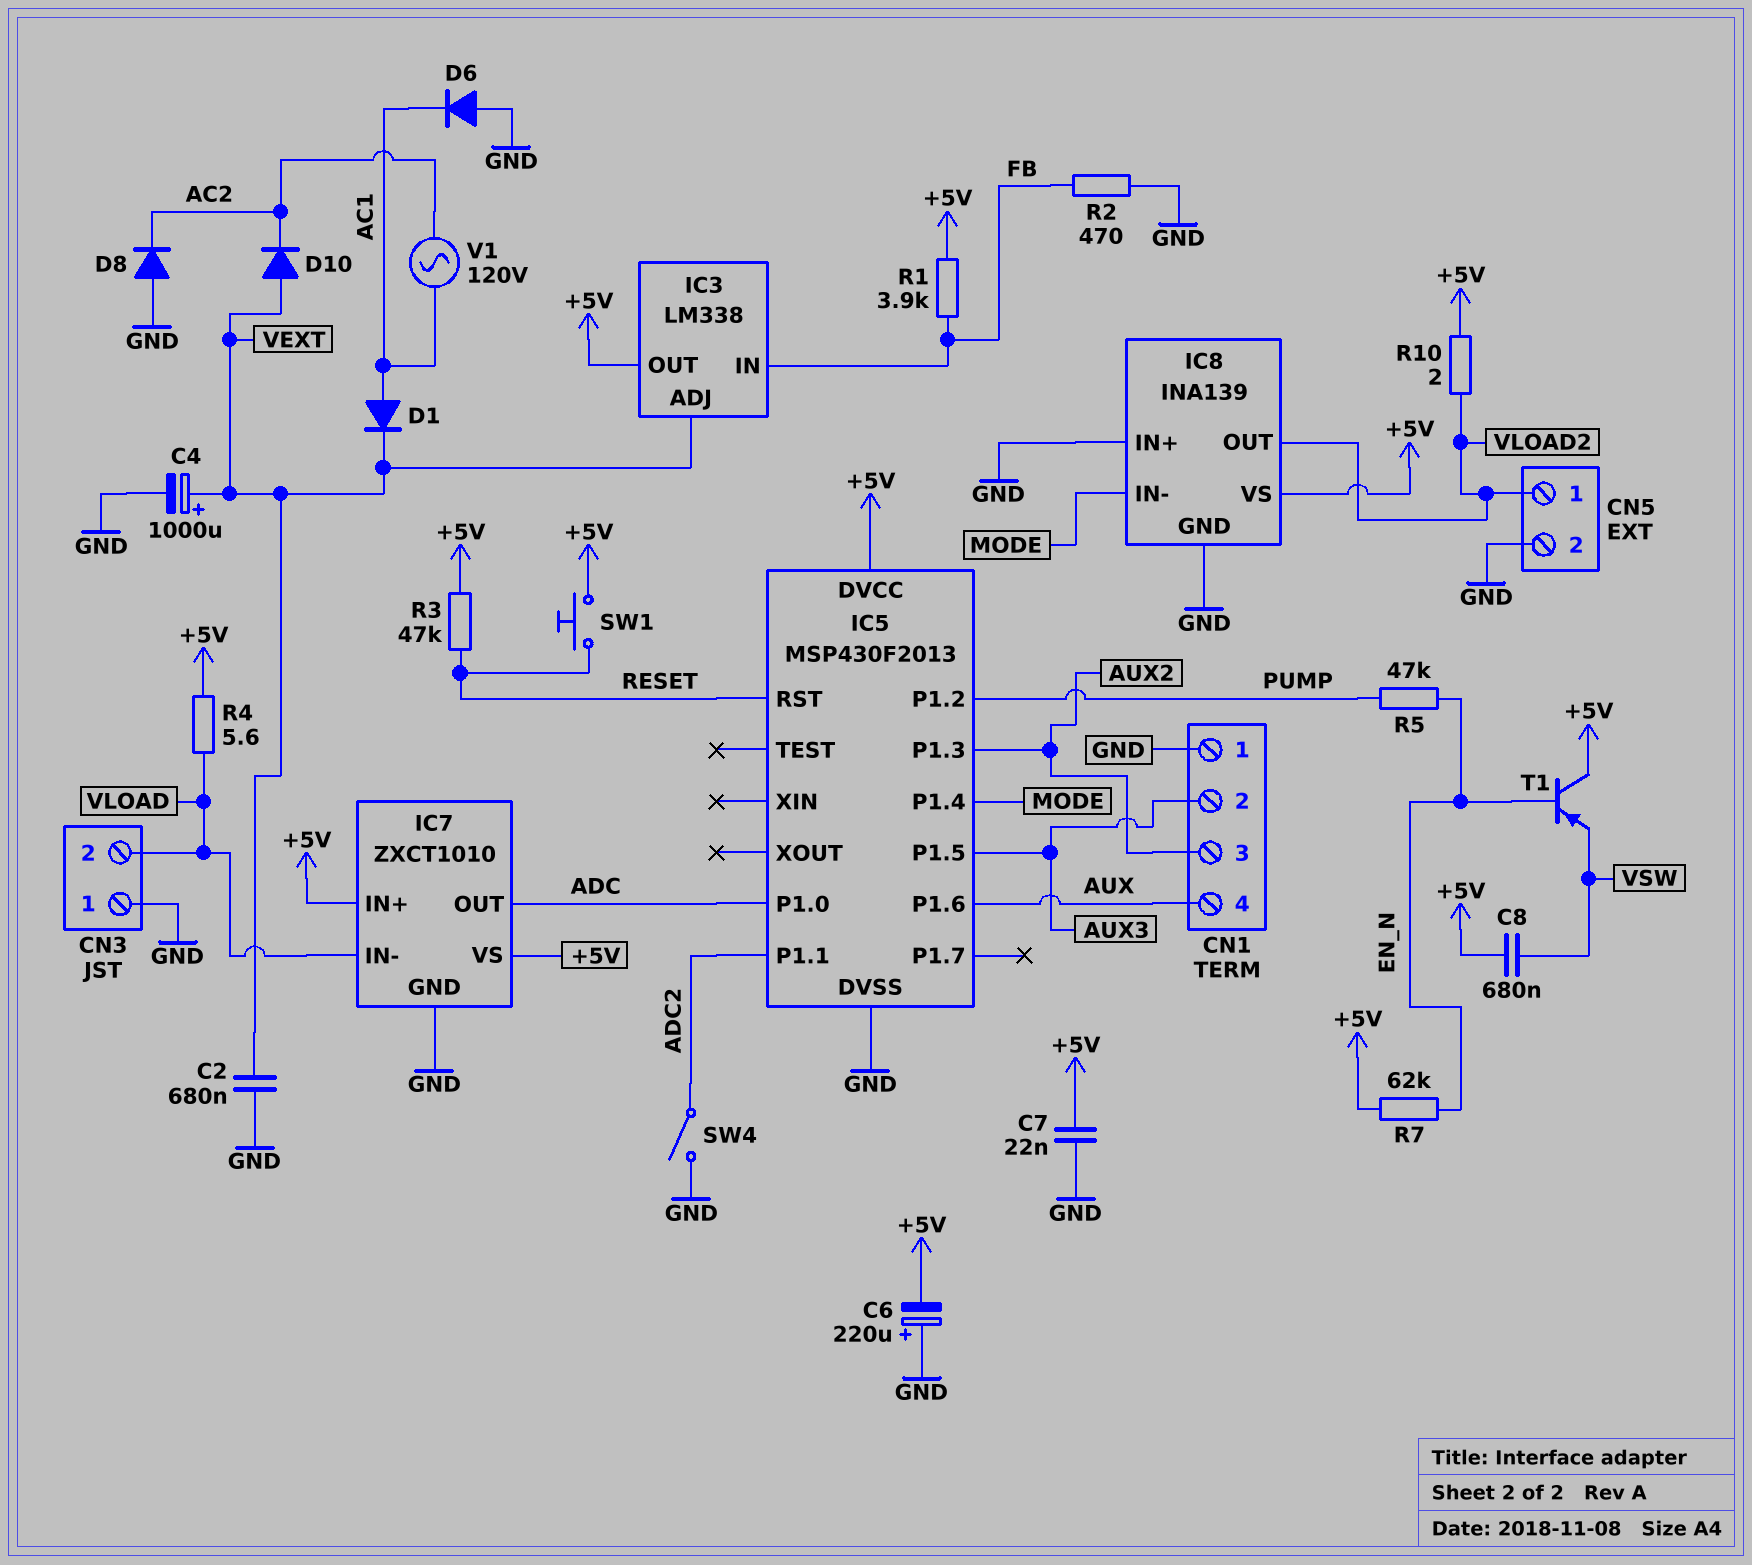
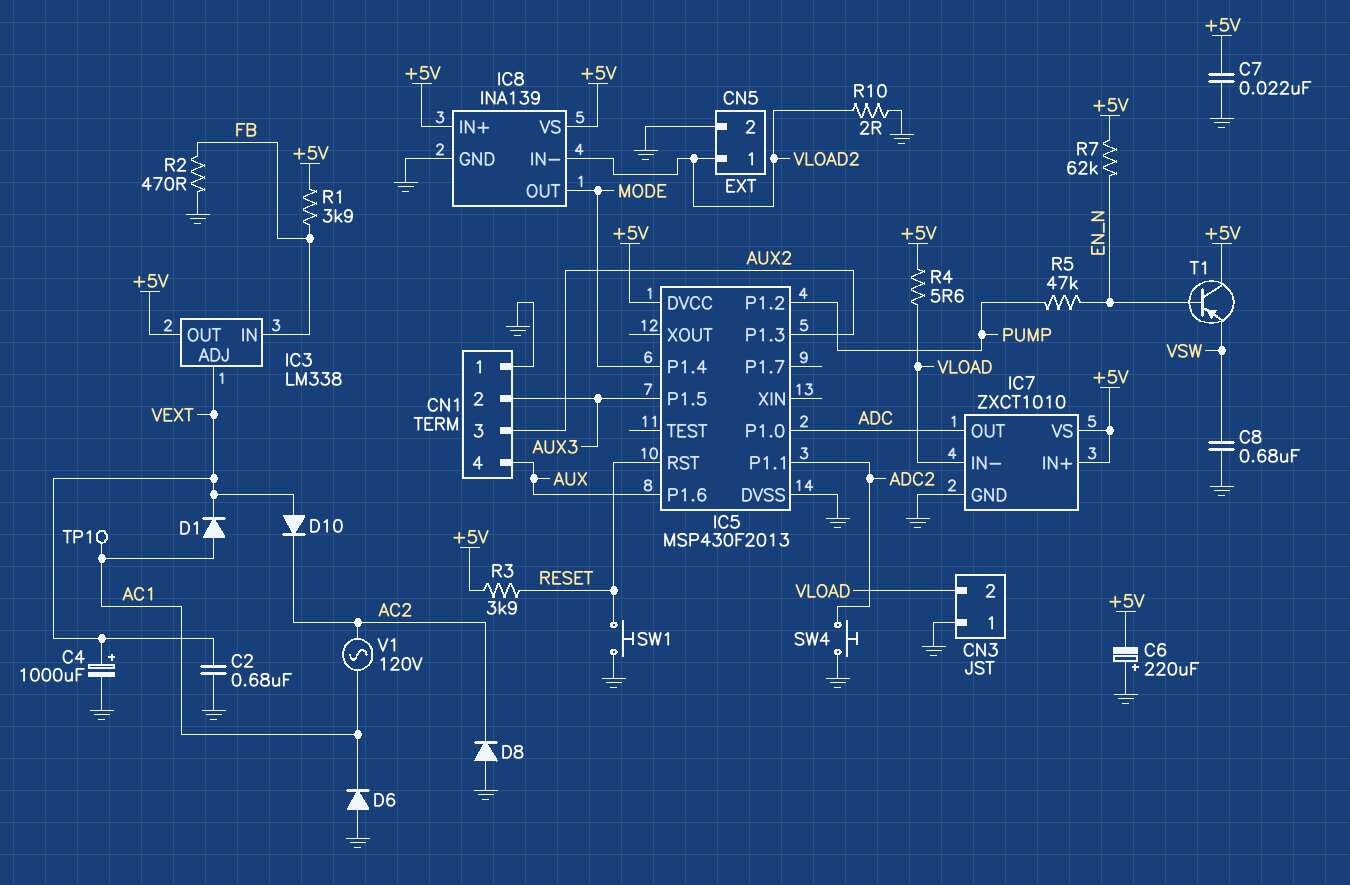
C8: 680nF (+5V, VSW) -> 680nF (GND, VSW)
IC8 pin IN+: GND -> +5V
IC8 pin IN-: MODE -> VLOAD2
IC8 pin OUT: VLOAD2 -> MODE
R3: 47k (+5V, RESET) -> 3.9k (+5V, RESET)
R10: 2 (+5V, VLOAD2) -> 2 (GND, VLOAD2)
SW1: button (+5V, RESET) -> button (GND, RESET)
SW4: switch (ADC2, GND) -> button (ADC2, GND)
TP1: none -> test point (AC1)

